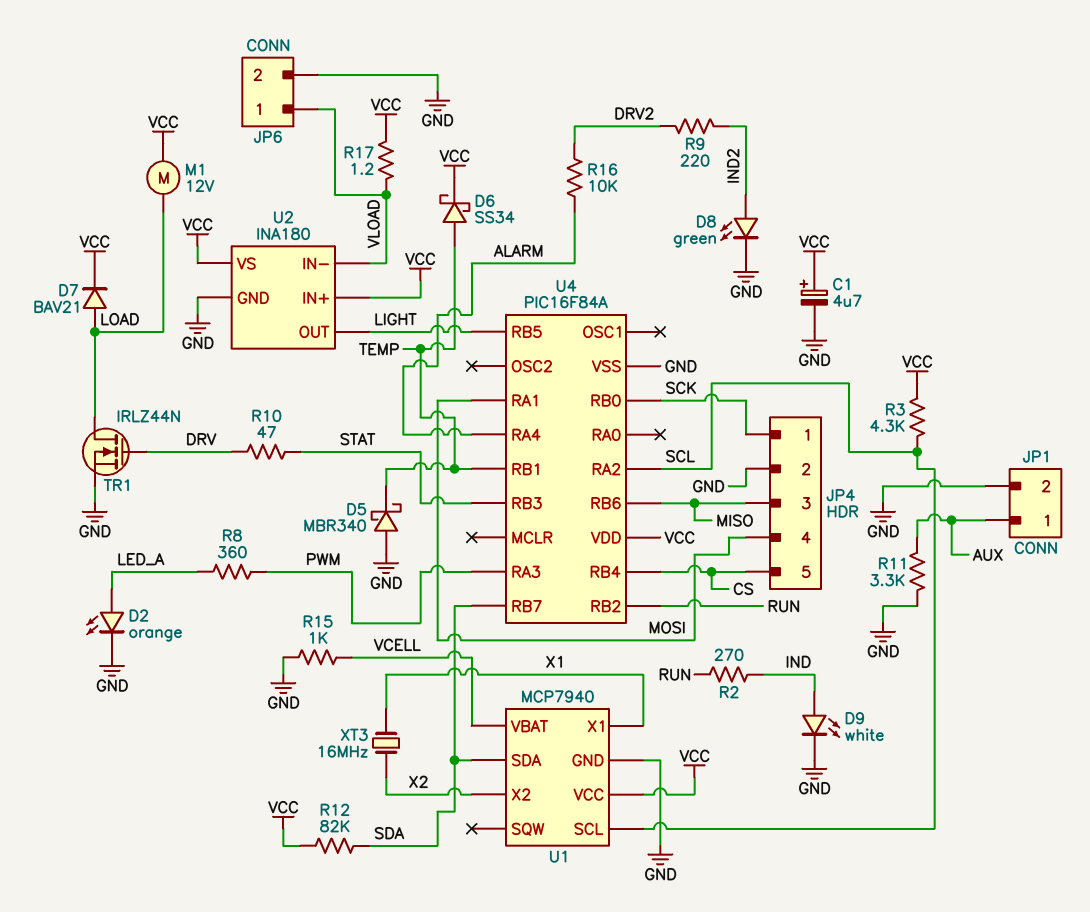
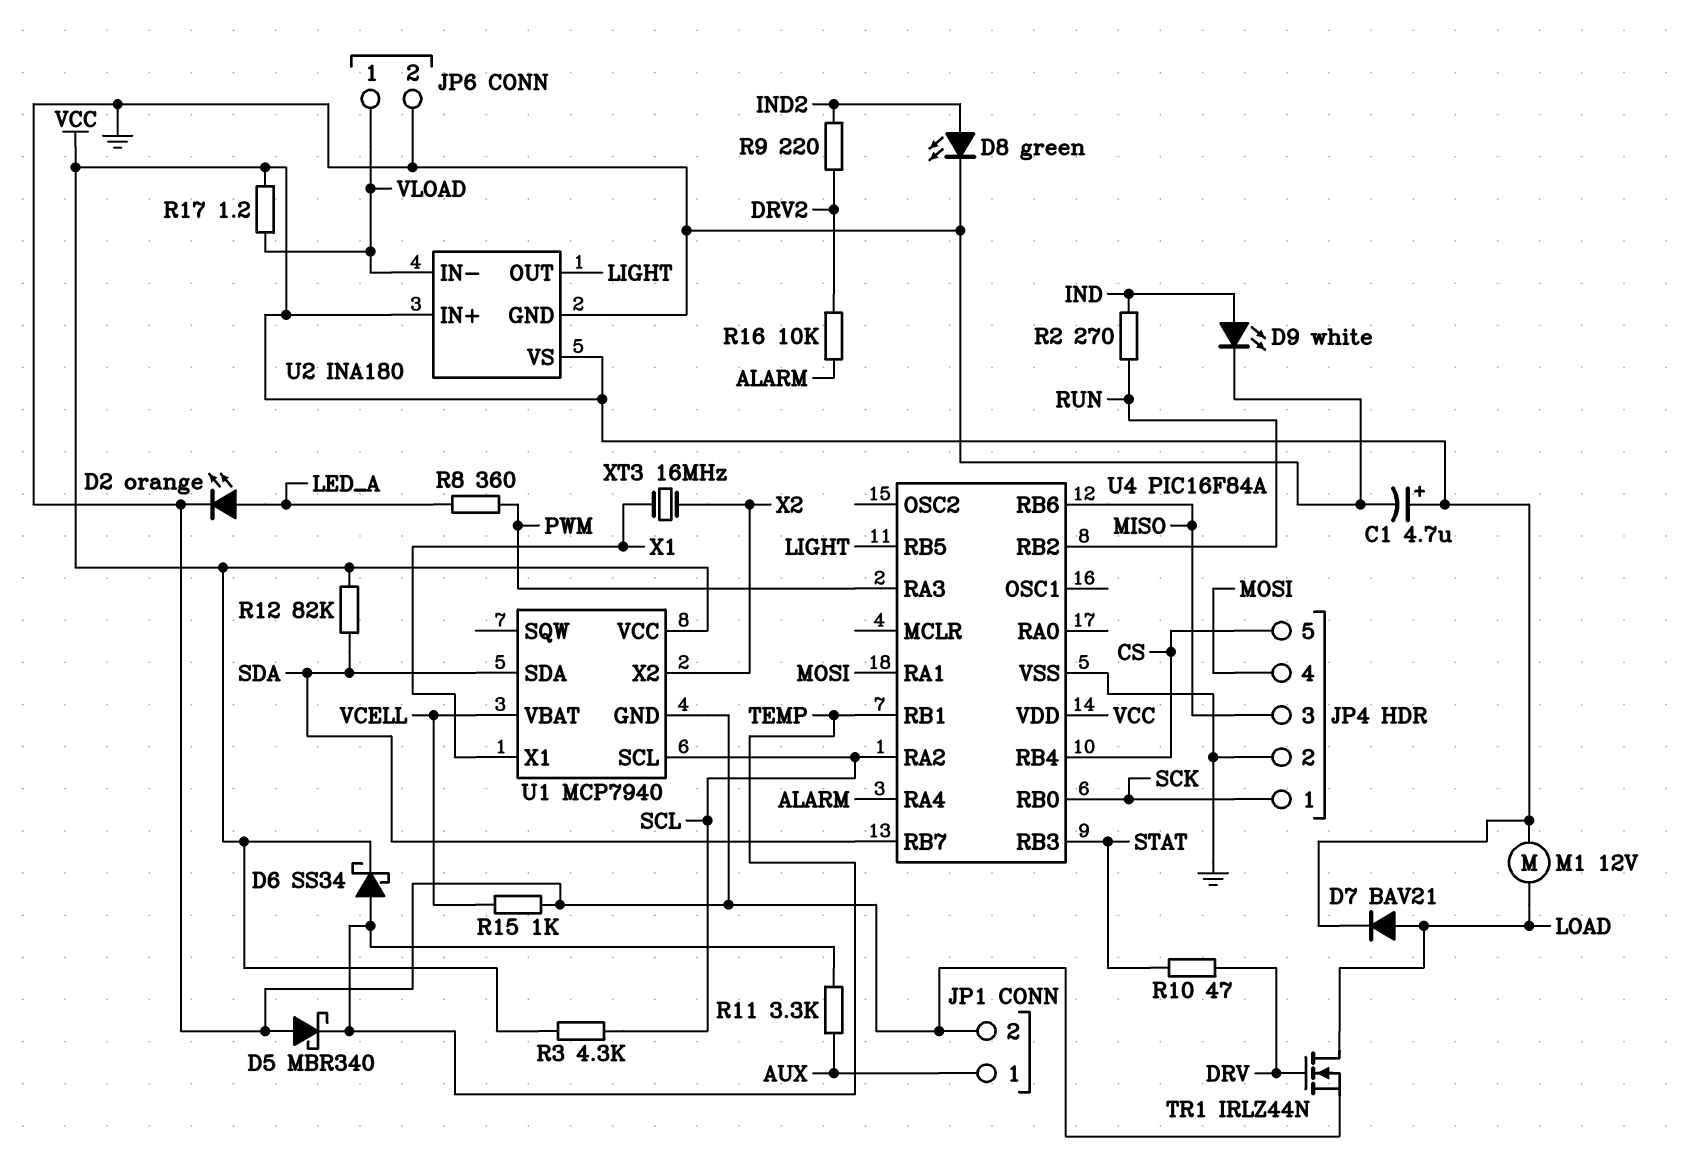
R11: 3.3k (AUX, GND) -> 3.3k (AUX, TEMP)

